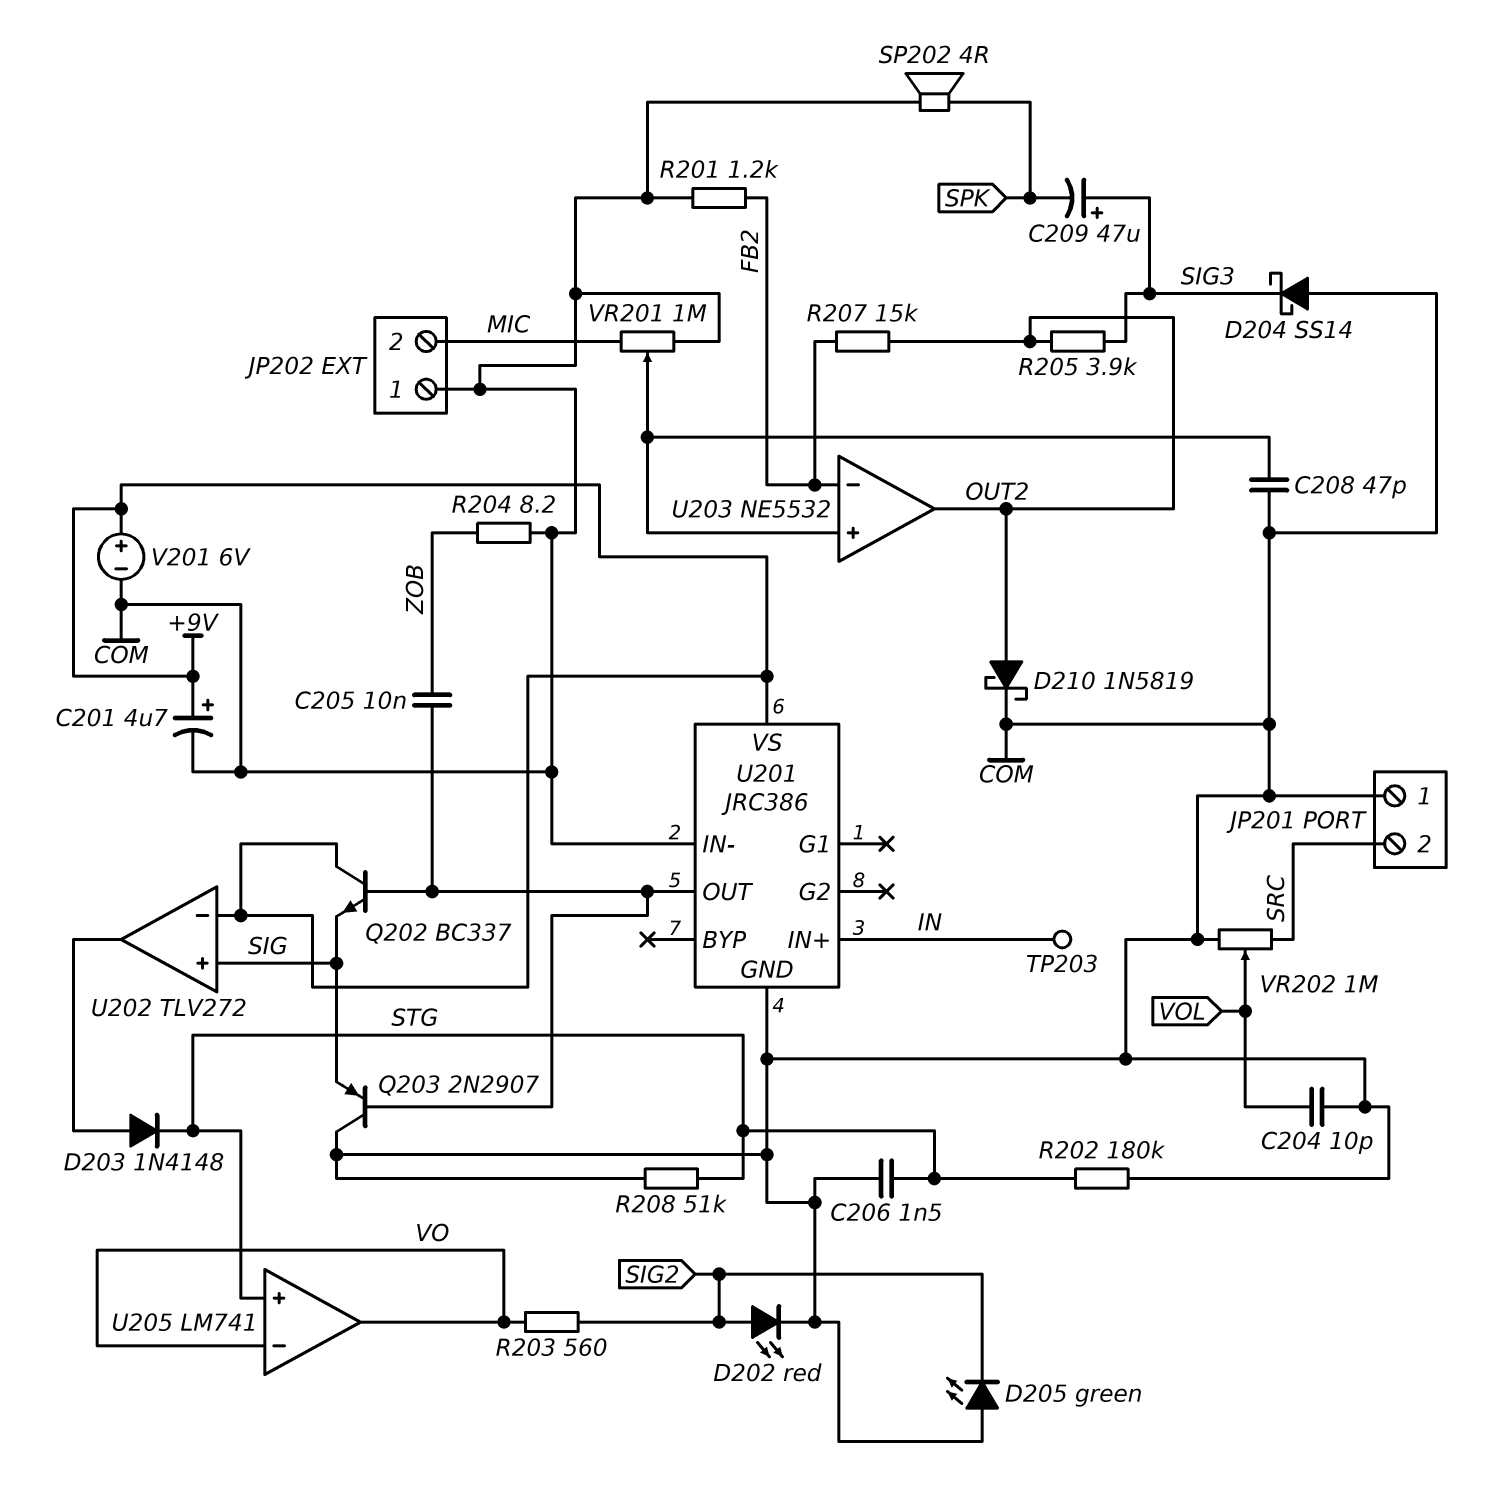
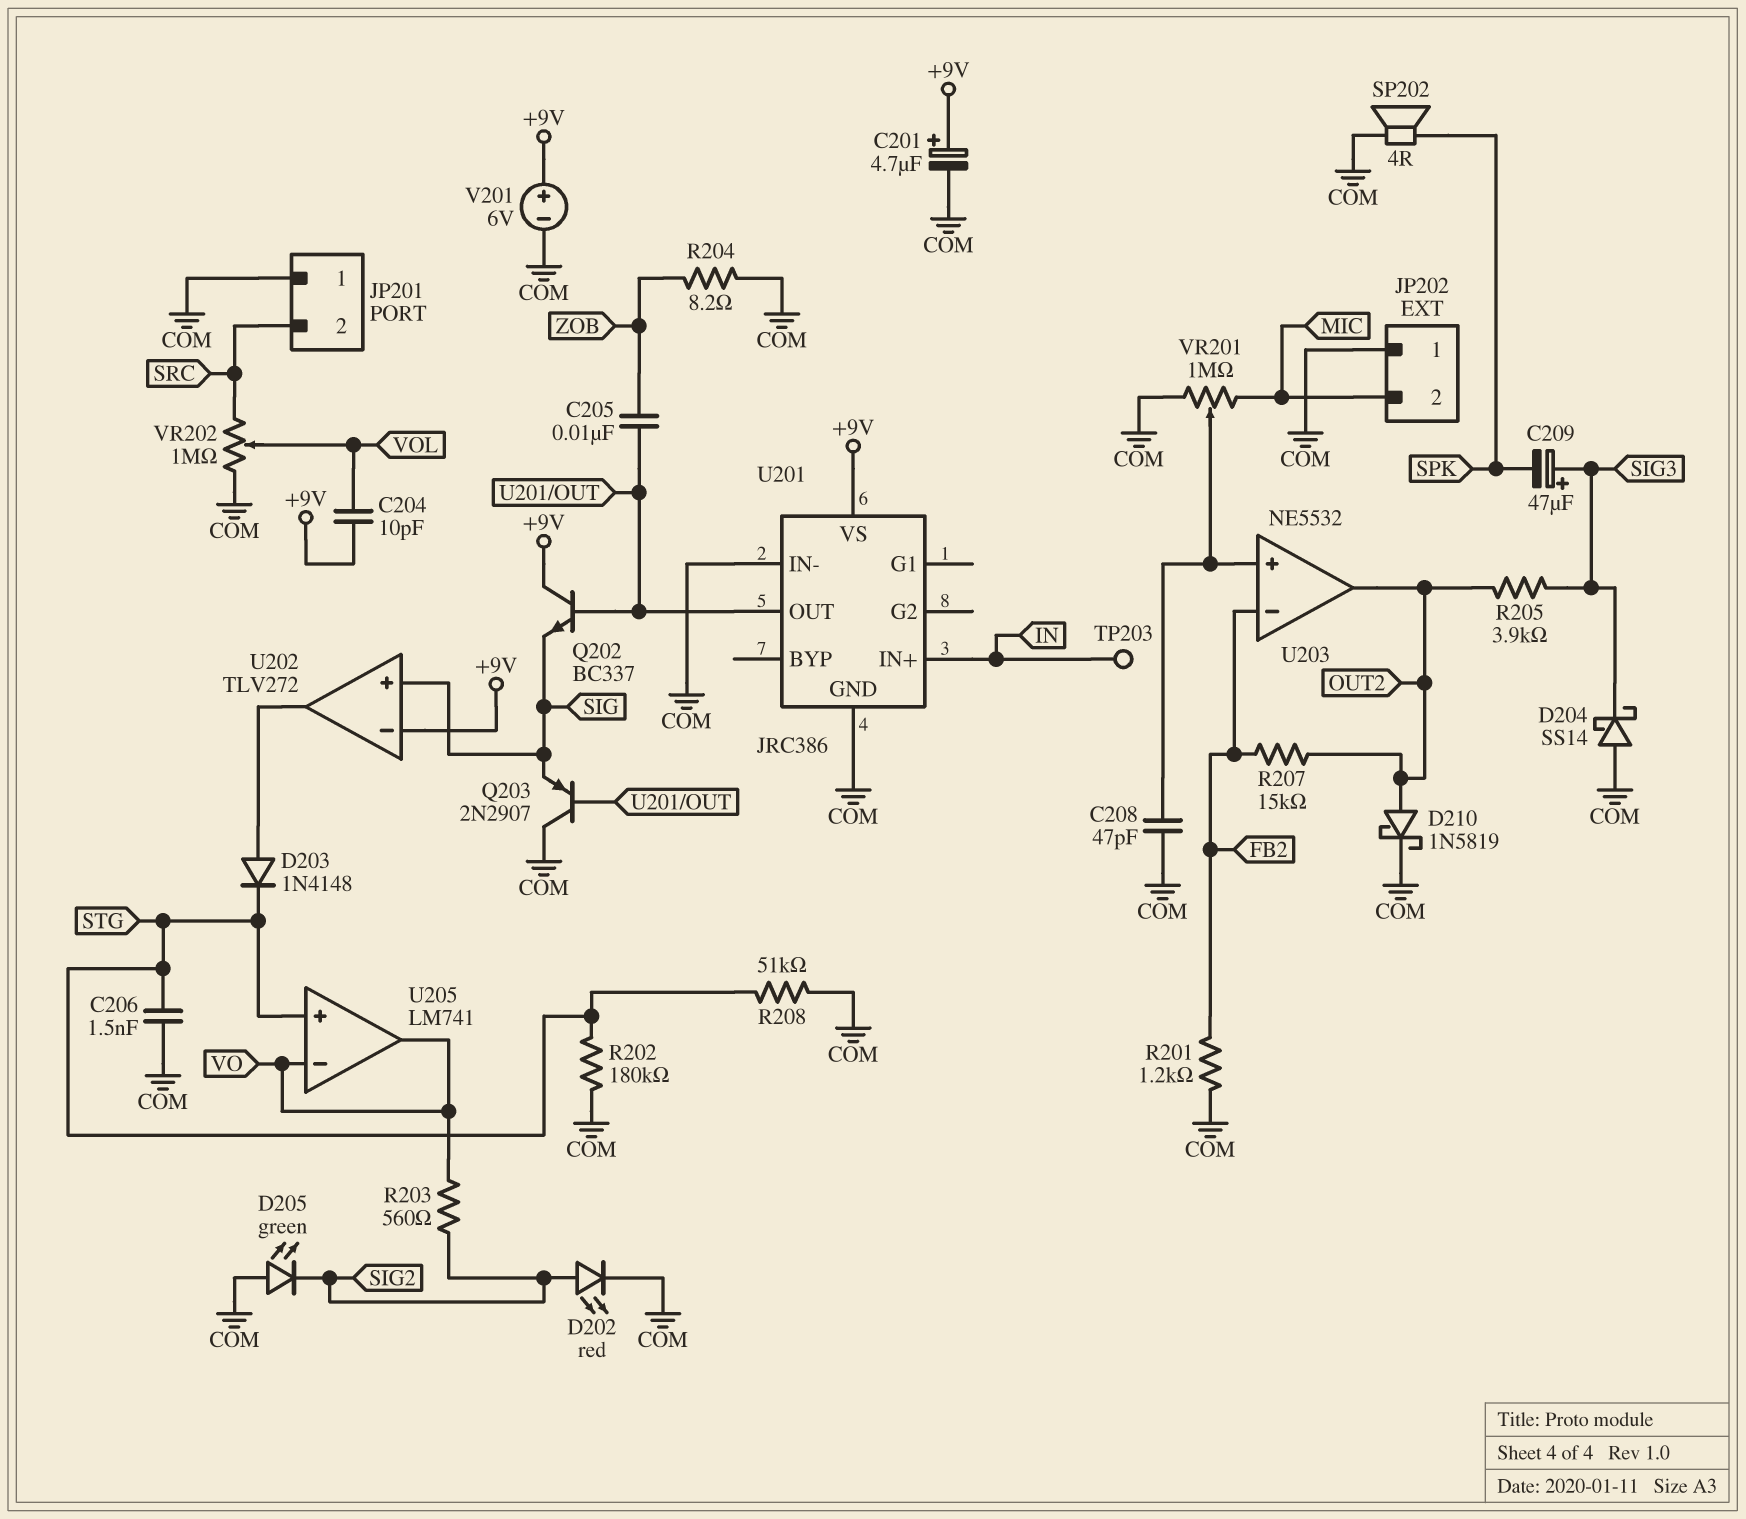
C204: 10pF (COM, VOL) -> 10pF (+9V, VOL)

